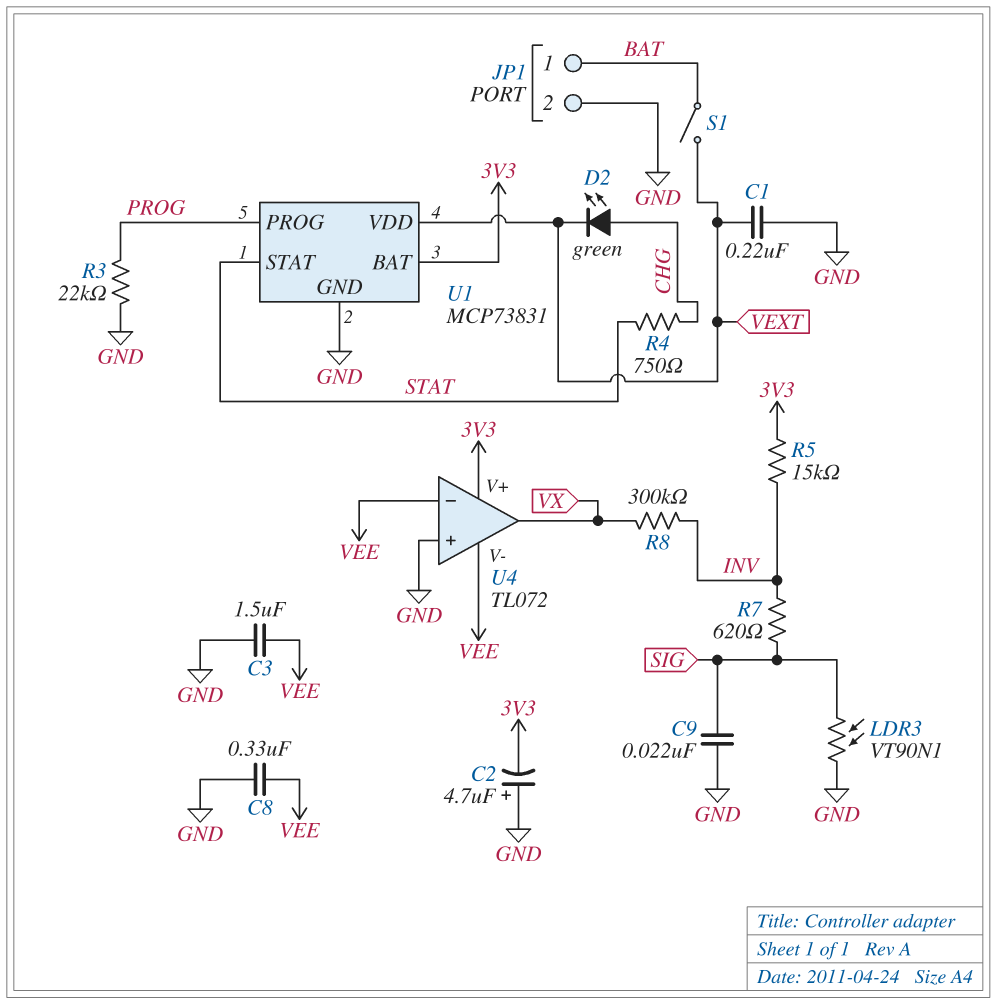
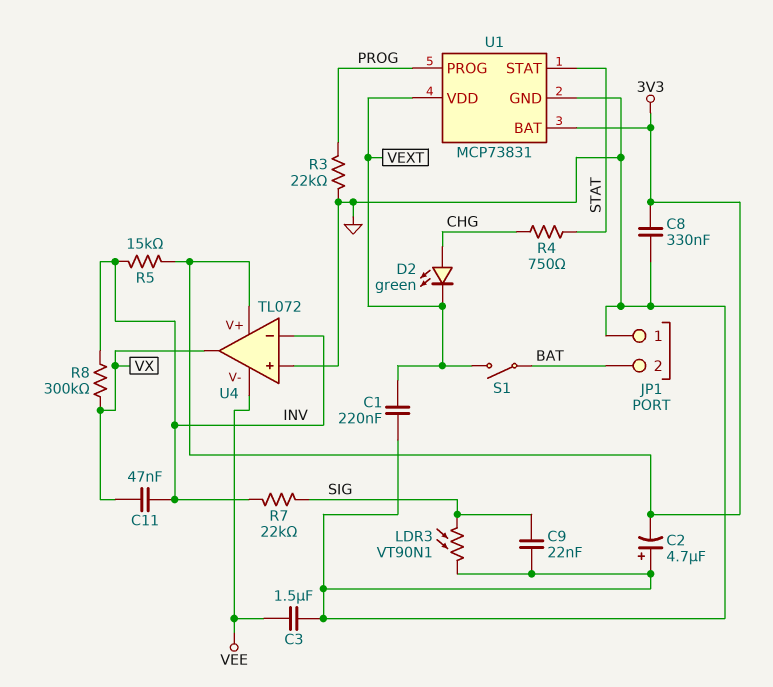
C8: 330nF (GND, VEE) -> 330nF (3V3, GND)
C11: none -> 47nF (INV, VX)
JP1 pin 1: BAT -> GND
JP1 pin 2: GND -> BAT
R7: 620 (INV, SIG) -> 22k (INV, SIG)
U4 pin in-: VEE -> INV

